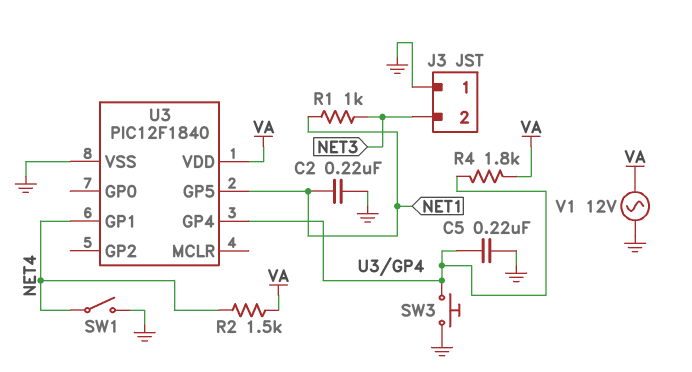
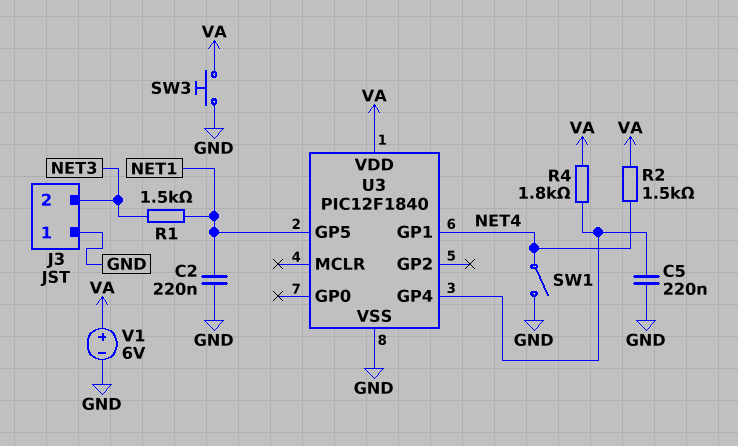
R1: 1k (NET1, NET3) -> 1.5k (NET1, NET3)
SW3: button (GND, U3/GP4) -> button (GND, VA)
V1: AC 12V (GND, VA) -> 6V (plus VA, minus GND)

